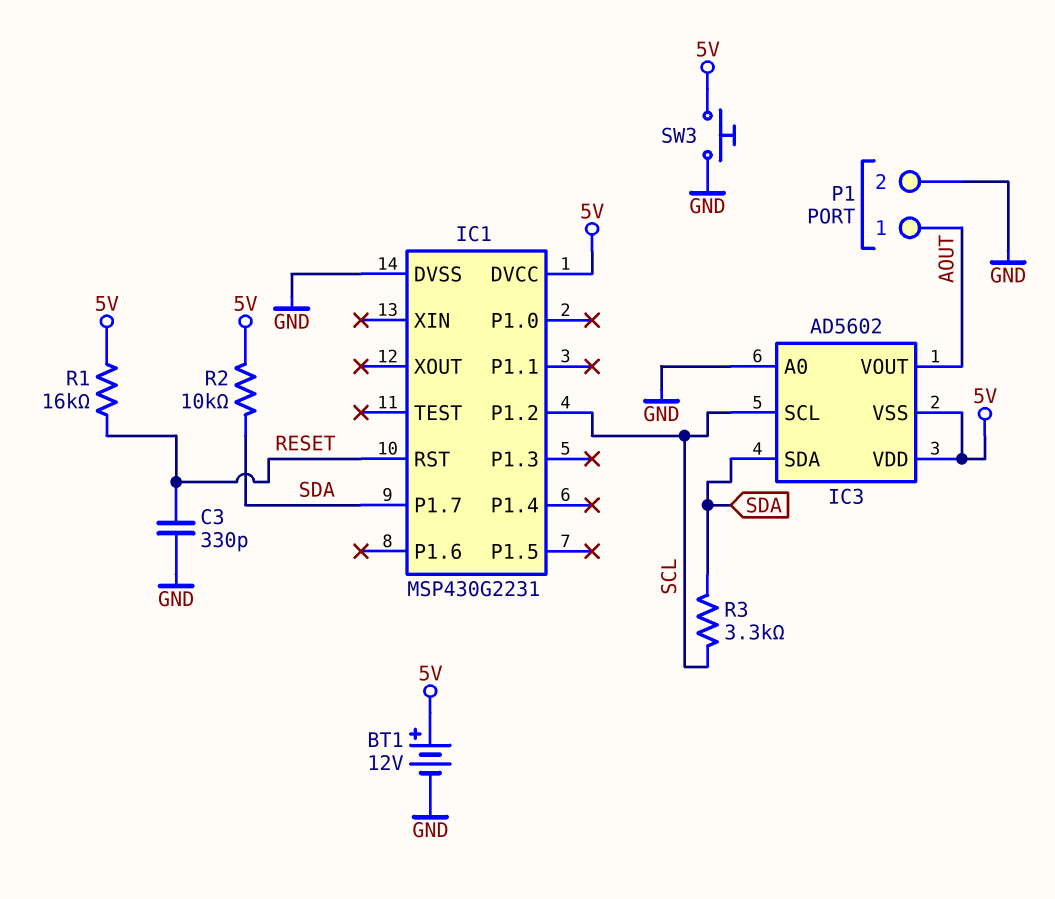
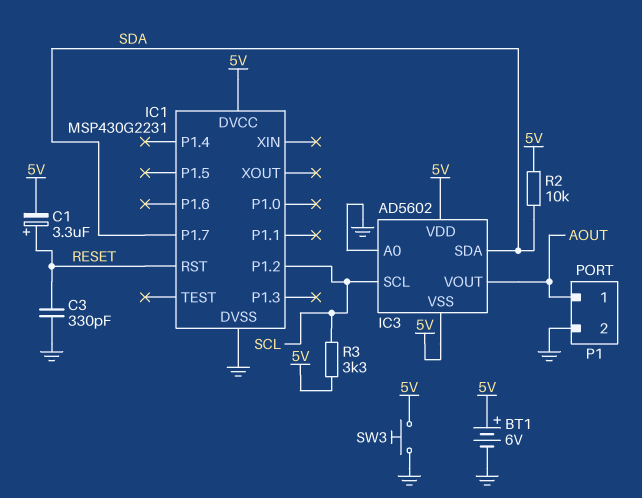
BT1: 12V (plus 5V, minus GND) -> 6V (plus 5V, minus GND)
C1: none -> 3.3uF (plus RESET, minus 5V)
R1: 16k (5V, RESET) -> none
R3: 3.3k (SCL, SDA) -> 3.3k (5V, SCL)

